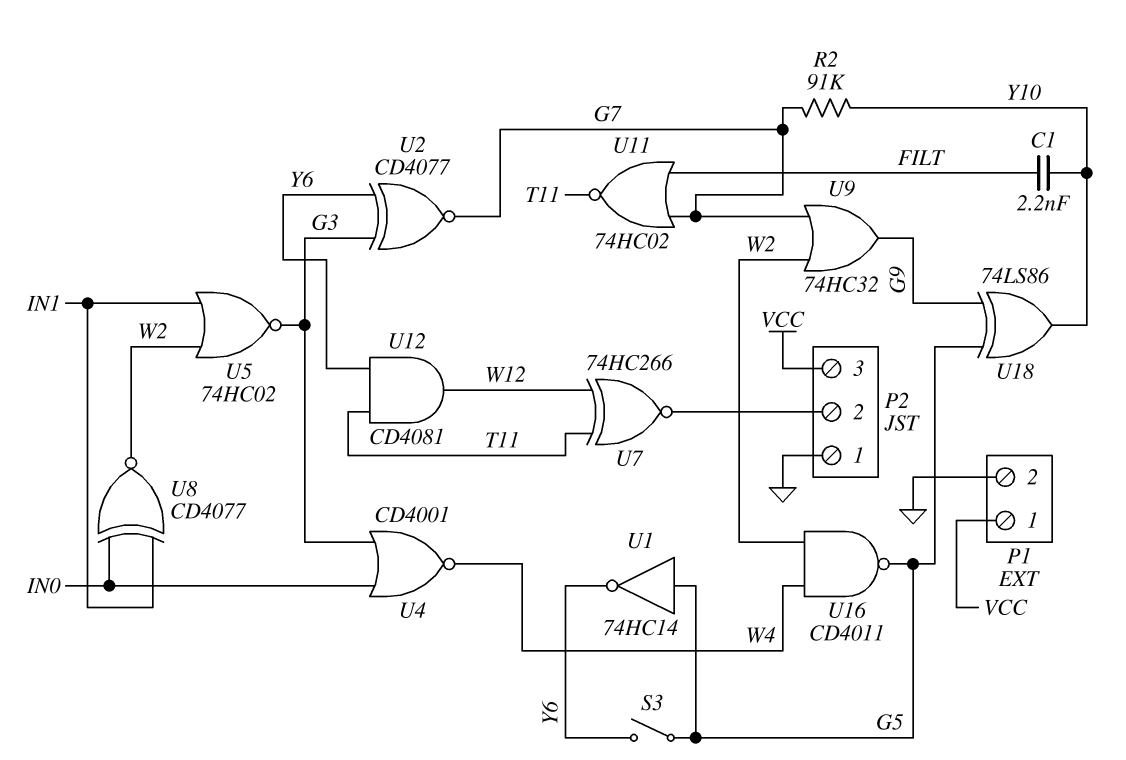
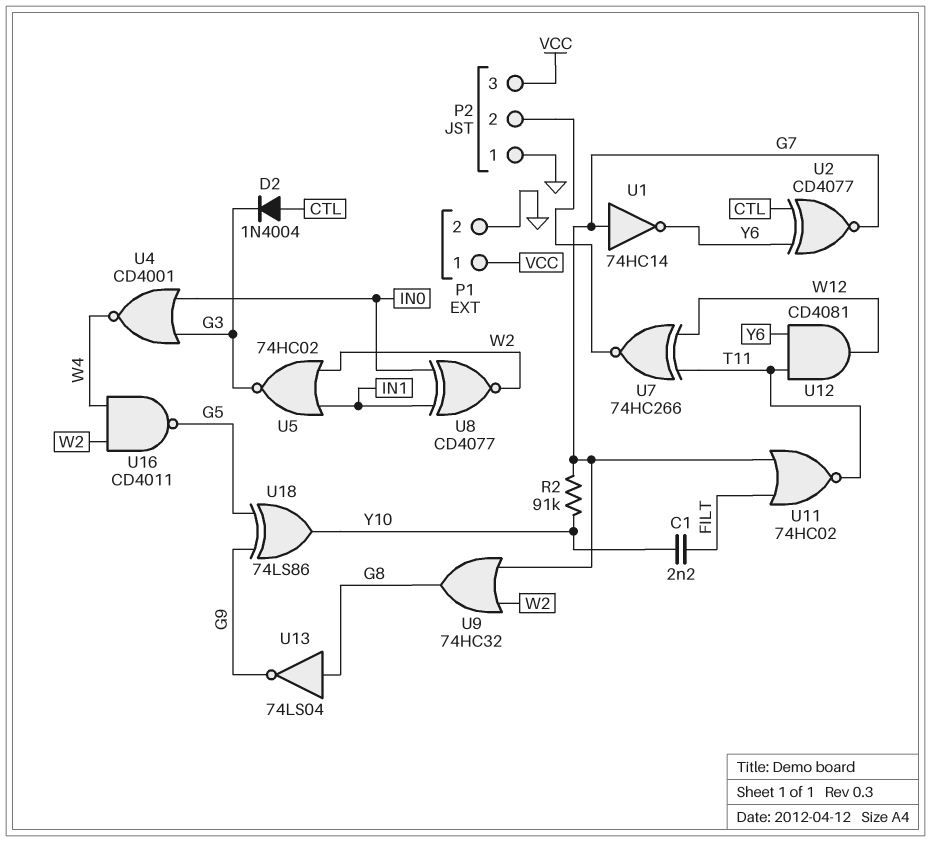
D2: none -> diode 1N4004 (A CTL, K G3)
S3: switch (G5, Y6) -> none
U1: NOT 74HC14 (in G5, out Y6) -> NOT 74HC14 (in G7, out Y6)
U2: XNOR CD4077 (in G3, in Y6, out G7) -> XNOR CD4077 (in CTL, in Y6, out G7)
U9: OR 74HC32 (in G7, in W2, out G9) -> OR 74HC32 (in G7, in W2, out G8)
U13: none -> NOT 74LS04 (in G8, out G9)

